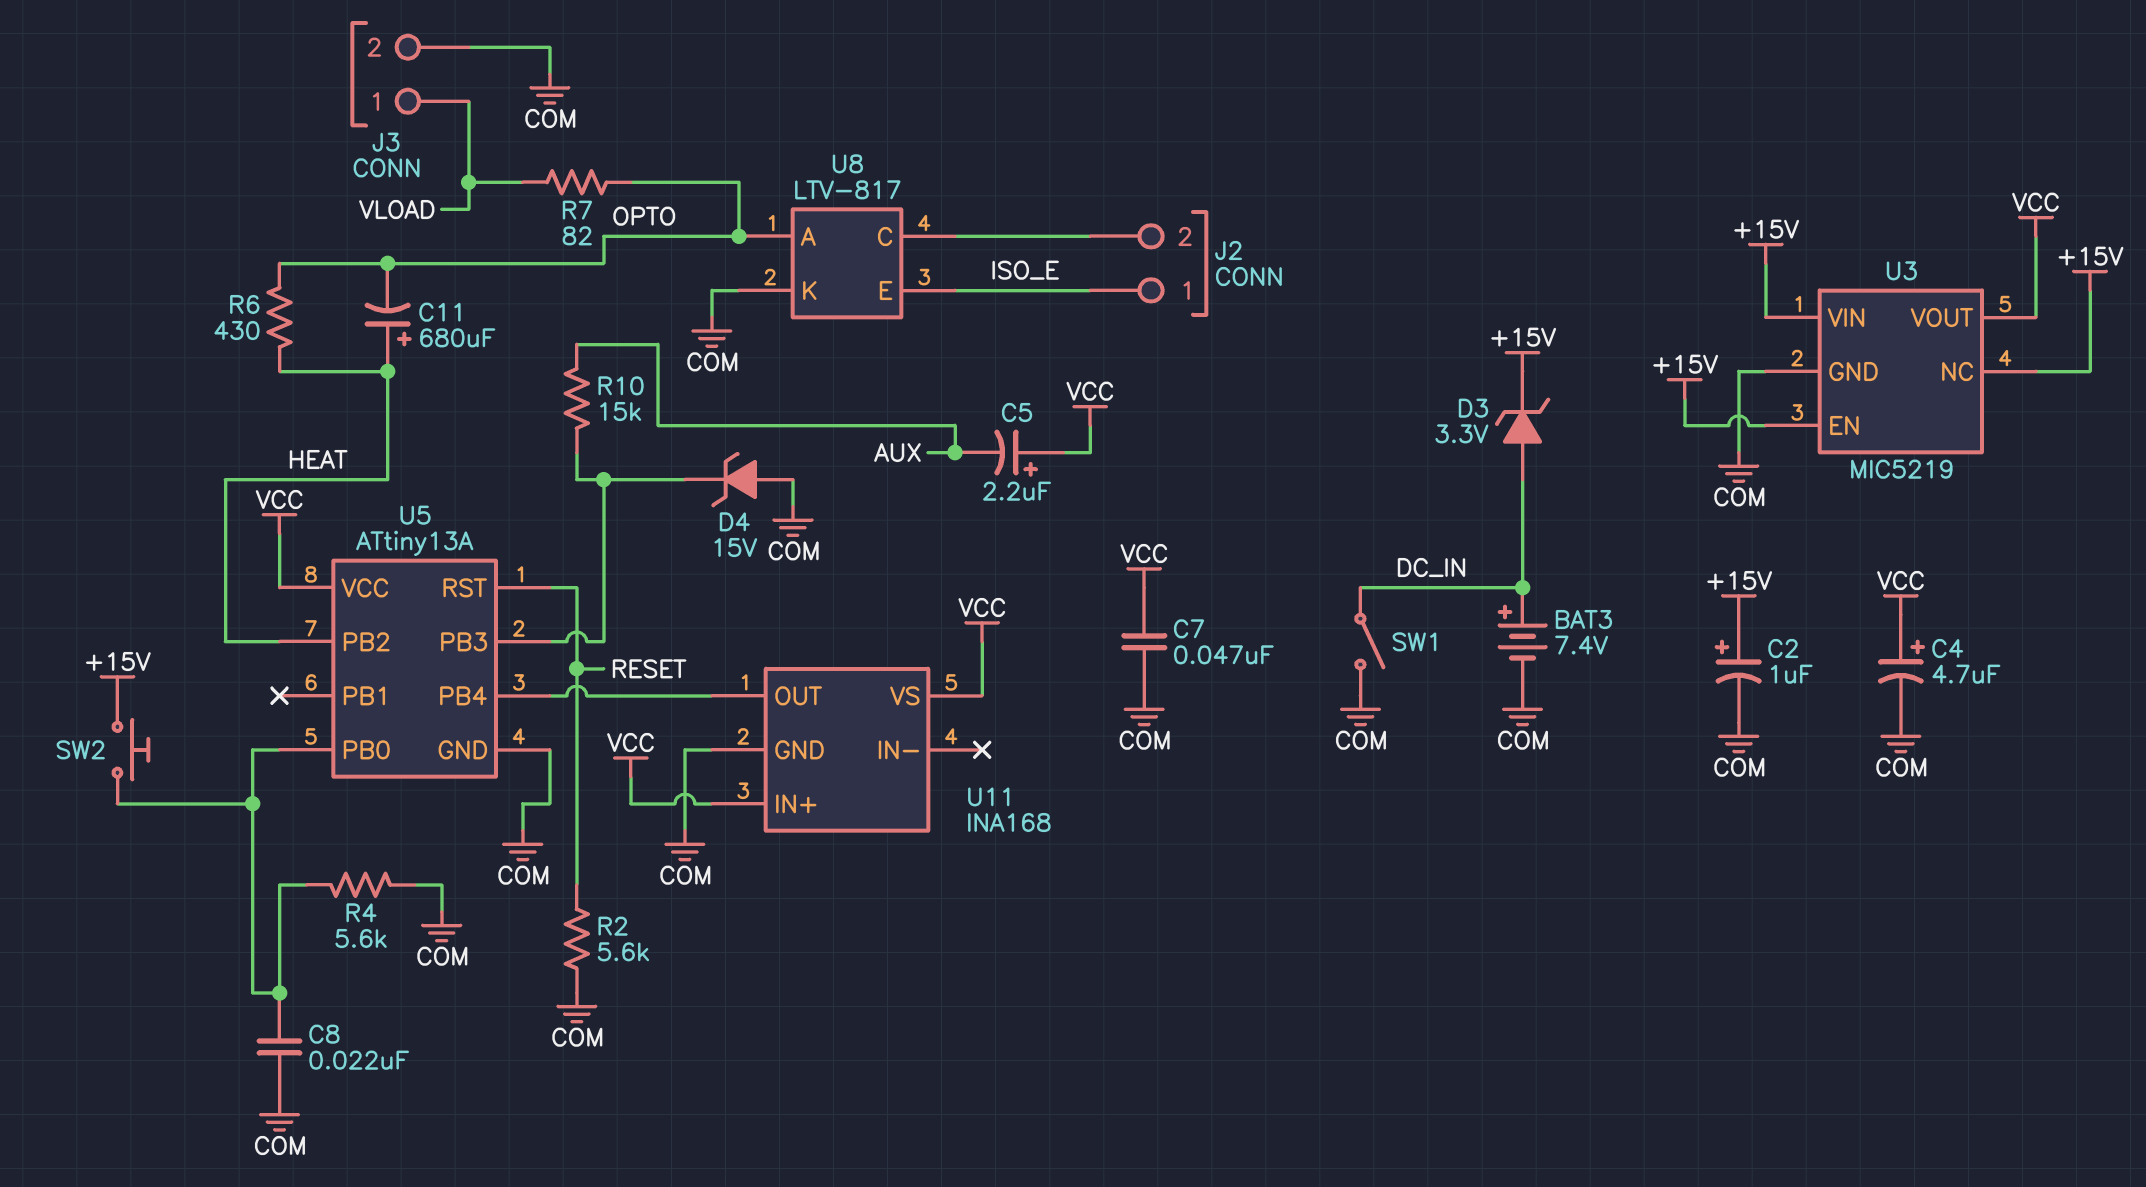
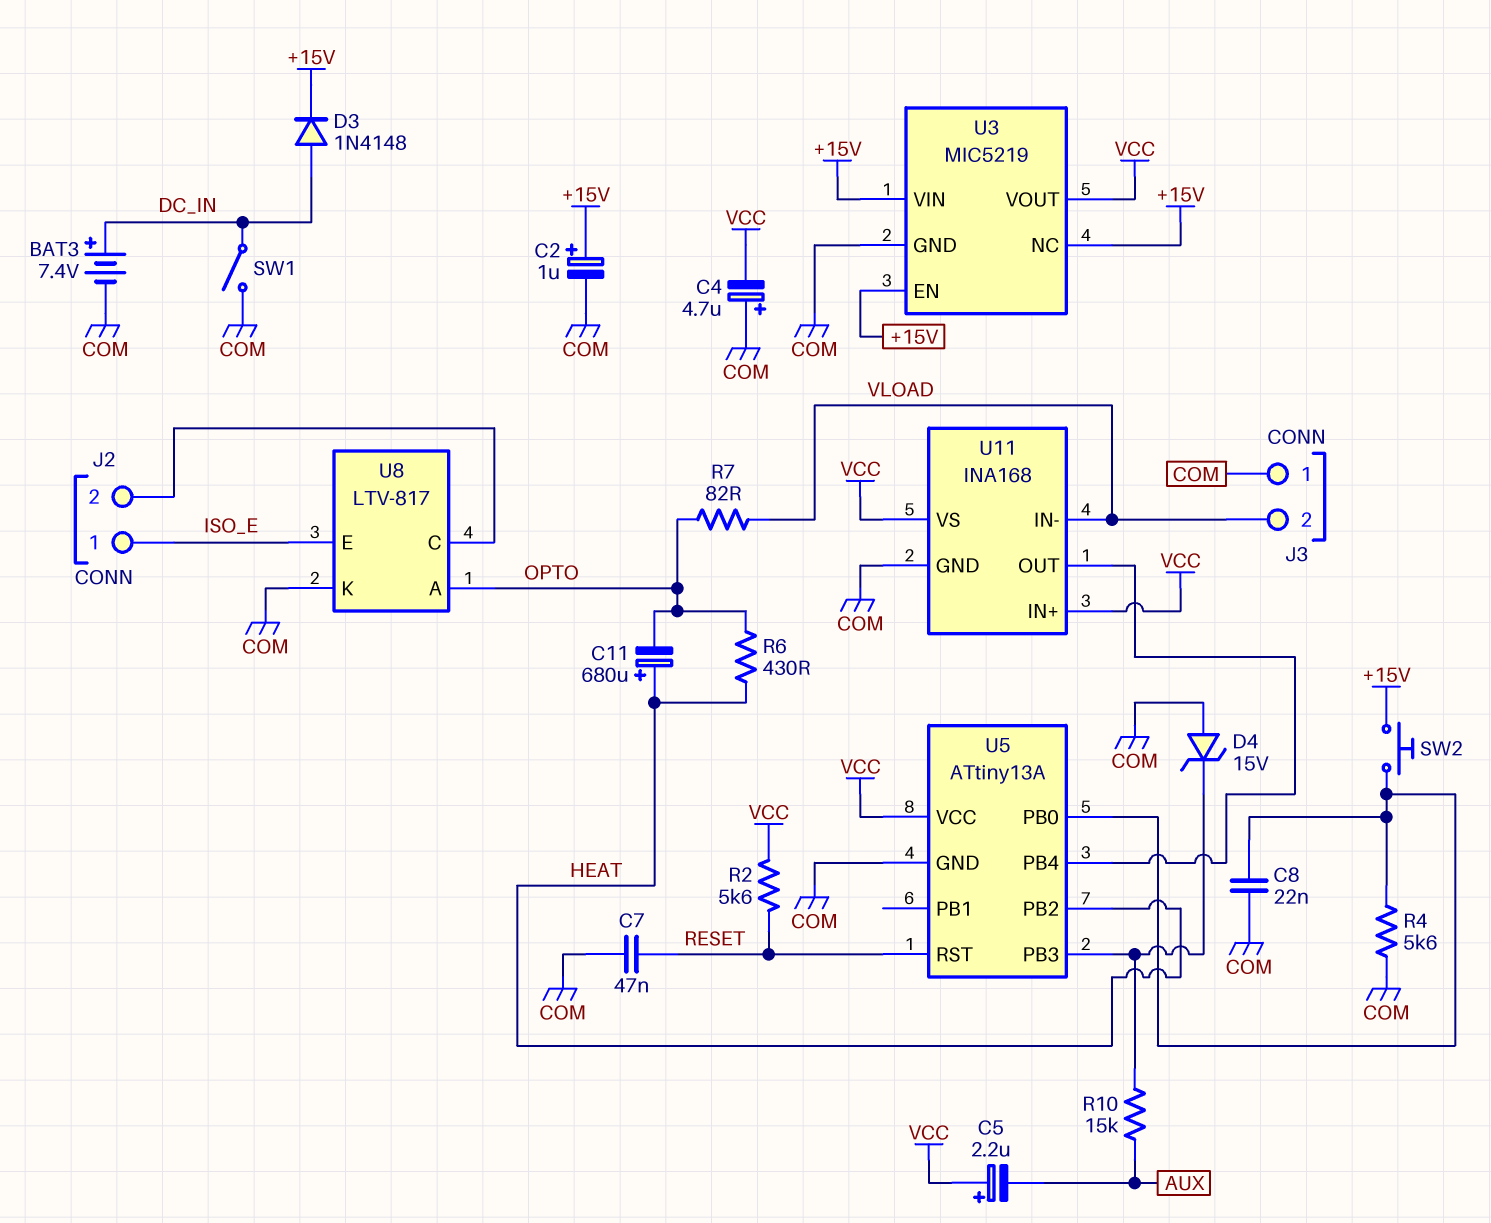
C4: 4.7uF (plus VCC, minus COM) -> 4.7uF (plus COM, minus VCC)
C7: 47nF (COM, VCC) -> 47nF (COM, RESET)
D3: zener 3.3V (A DC_IN, K +15V) -> diode 1N4148 (A DC_IN, K +15V)
J3 pin 1: VLOAD -> COM
J3 pin 2: COM -> VLOAD
R2: 5.6k (COM, RESET) -> 5.6k (RESET, VCC)
U11 pin IN-: none -> VLOAD

